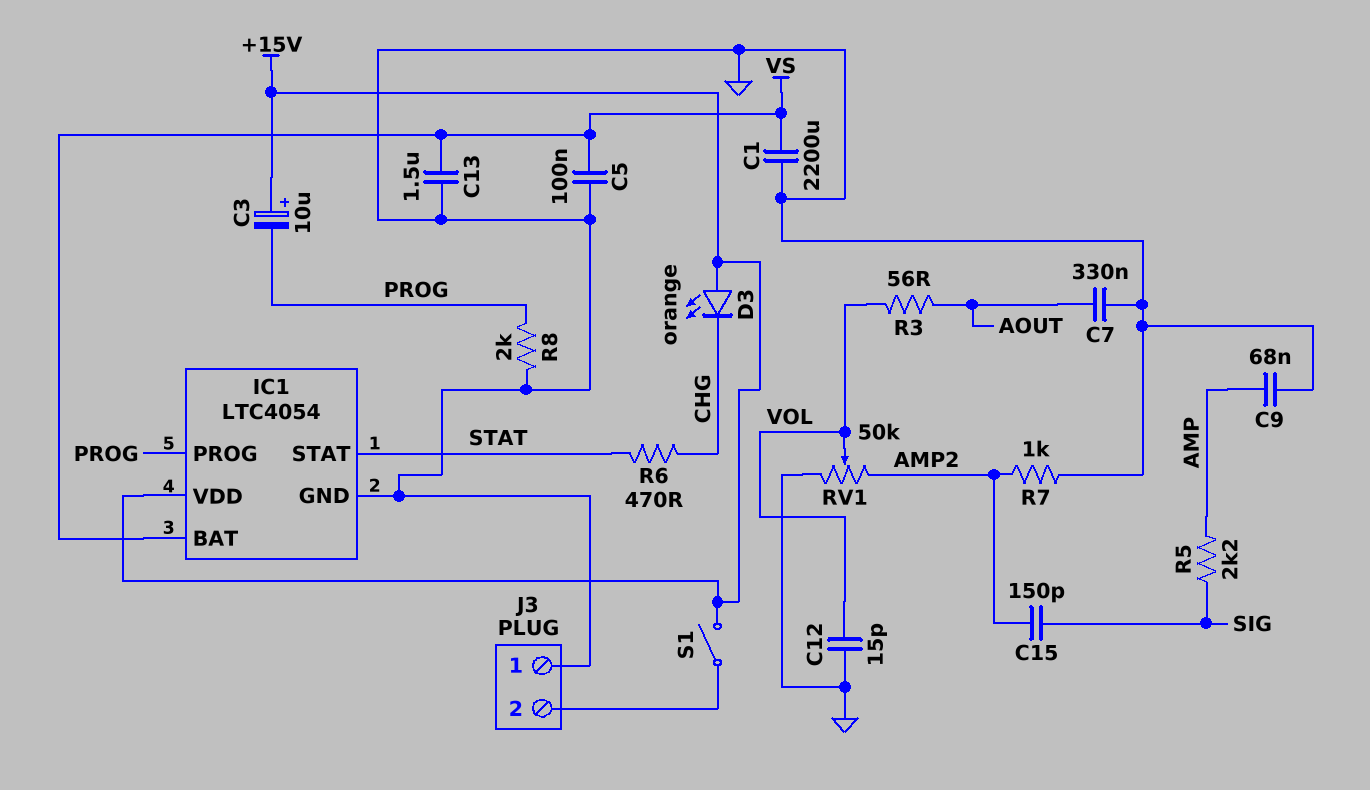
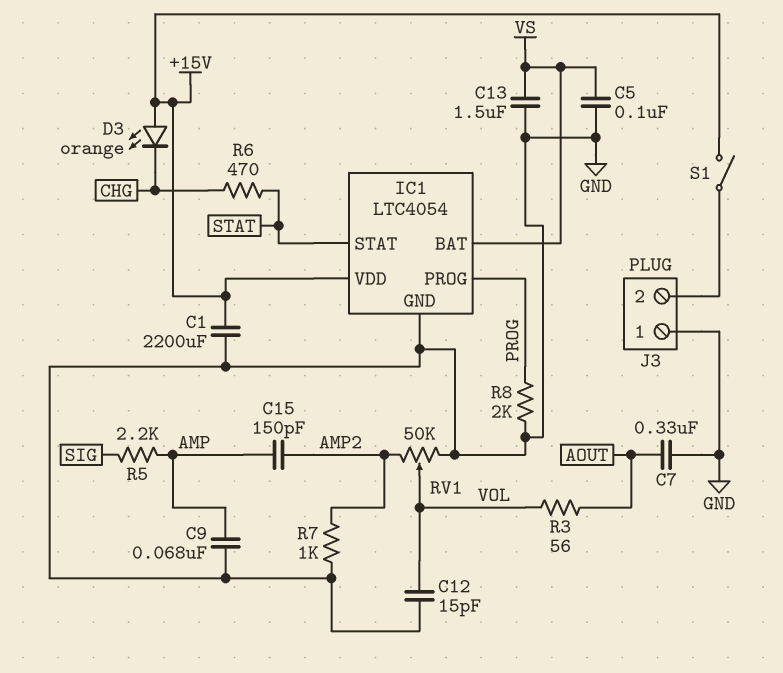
C1: 2200uF (GND, VS) -> 2200uF (+15V, GND)
C3: 10uF (plus +15V, minus PROG) -> none
C15: 150pF (AMP2, SIG) -> 150pF (AMP, AMP2)

